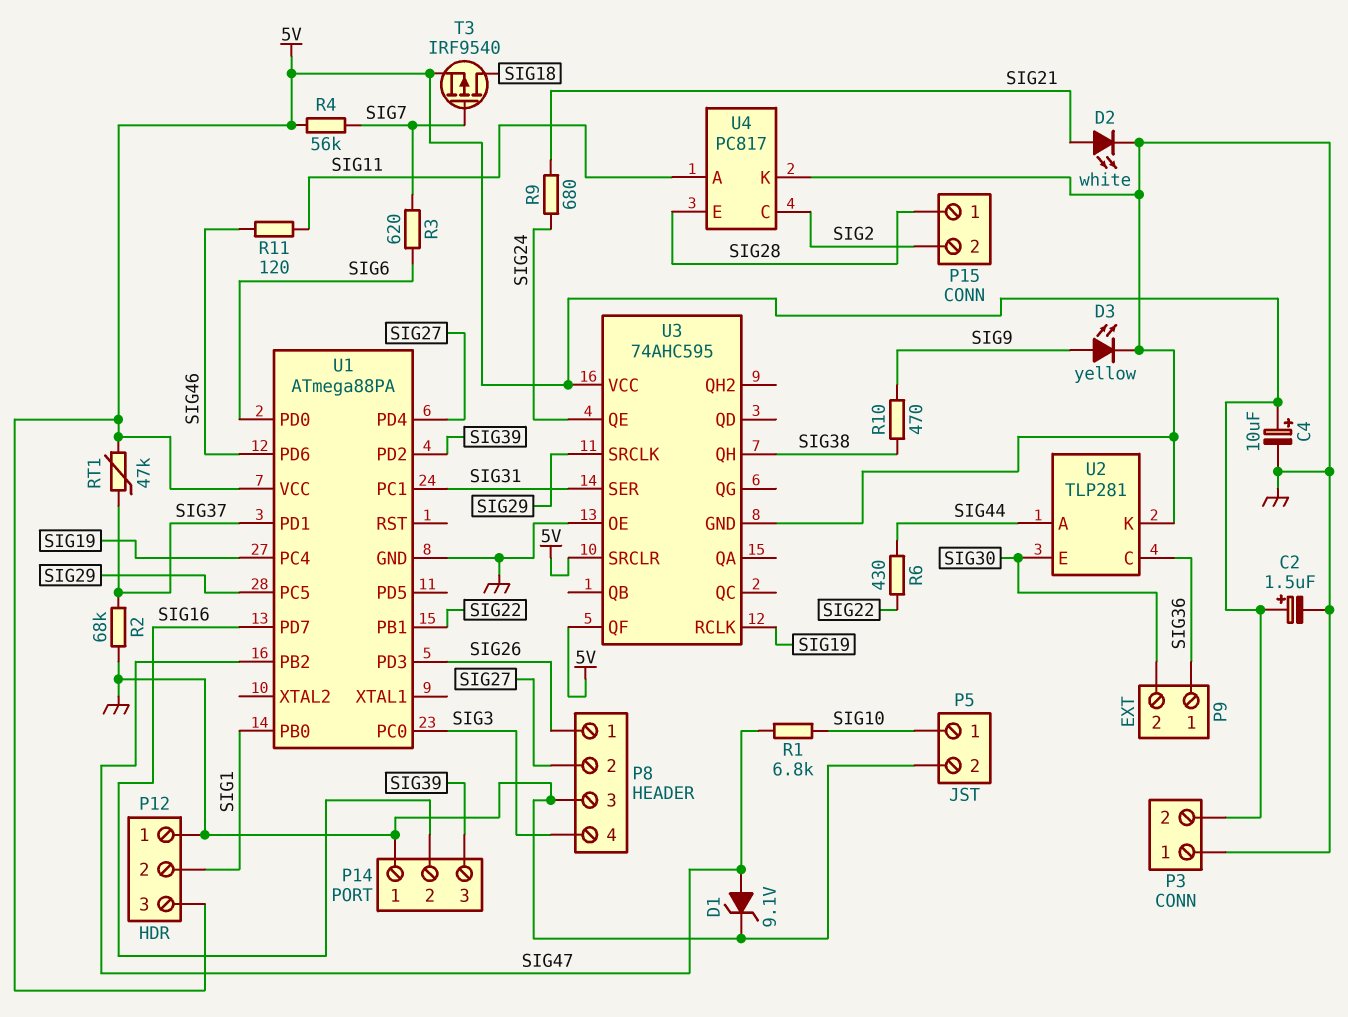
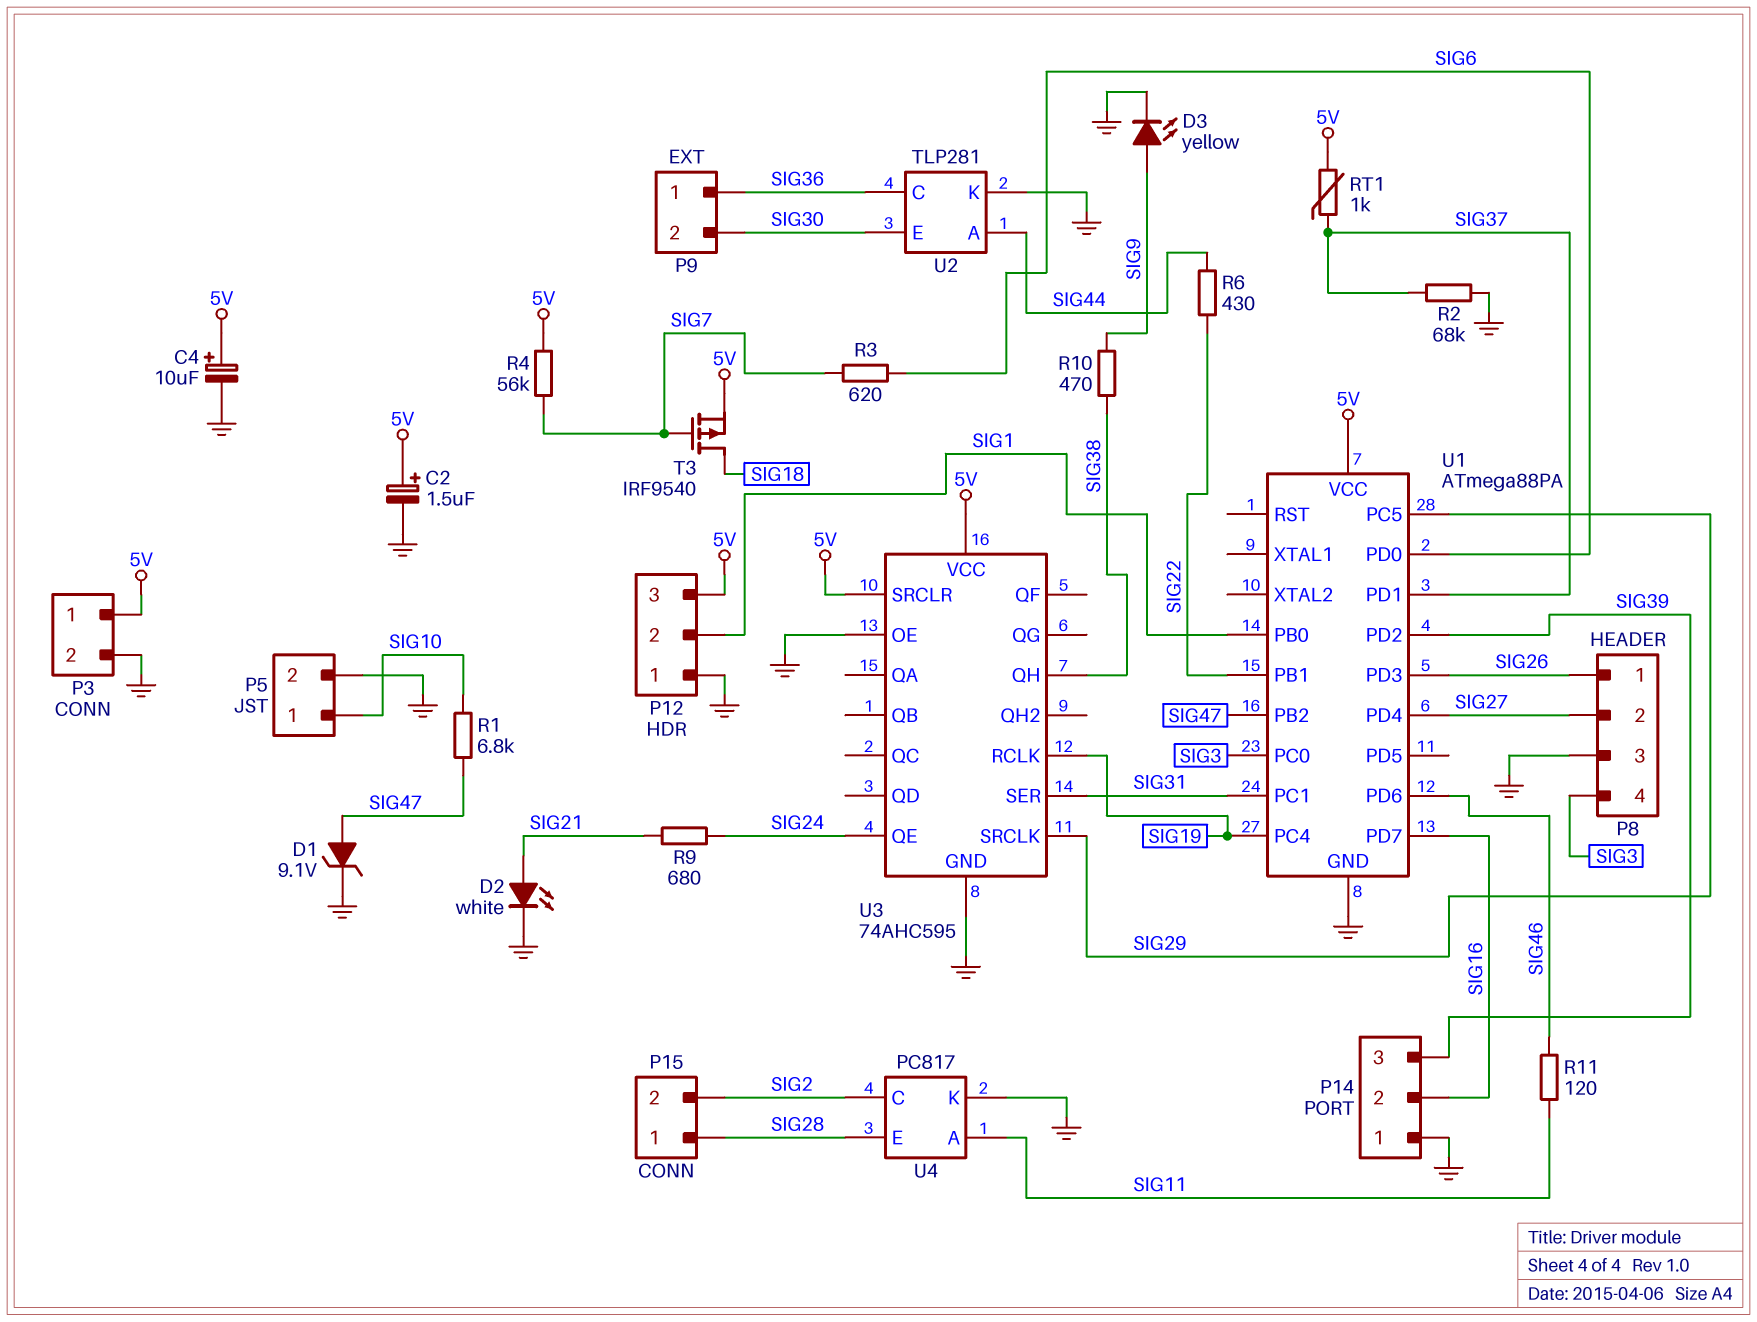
P3 pin 1: GND -> 5V
P3 pin 2: 5V -> GND
RT1: 47k (5V, SIG37) -> 1k (5V, SIG37)
U3 pin QF: 5V -> none

